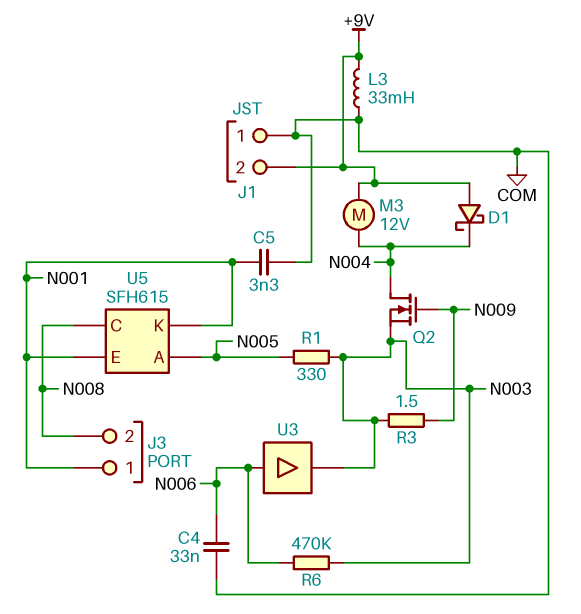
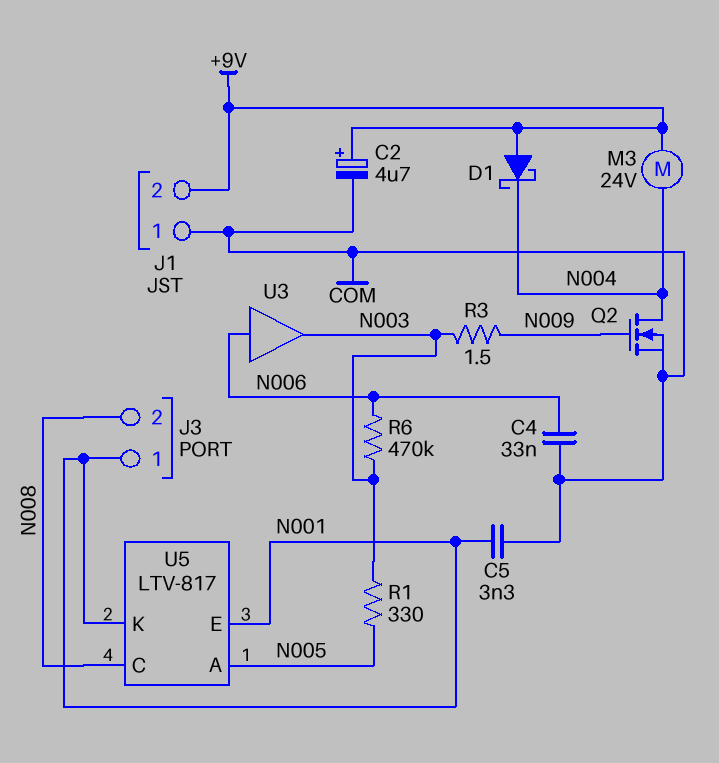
C2: none -> 4.7uF (plus +9V, minus COM)
L3: 33mH (+9V, COM) -> none
M3: motor 12V (+9V, N004) -> motor 24V (+9V, N004)
Q2: NMOS (G N009, D N004, S N003) -> NMOS (G N009, D N004, S COM)
U5: SFH615 -> LTV-817

